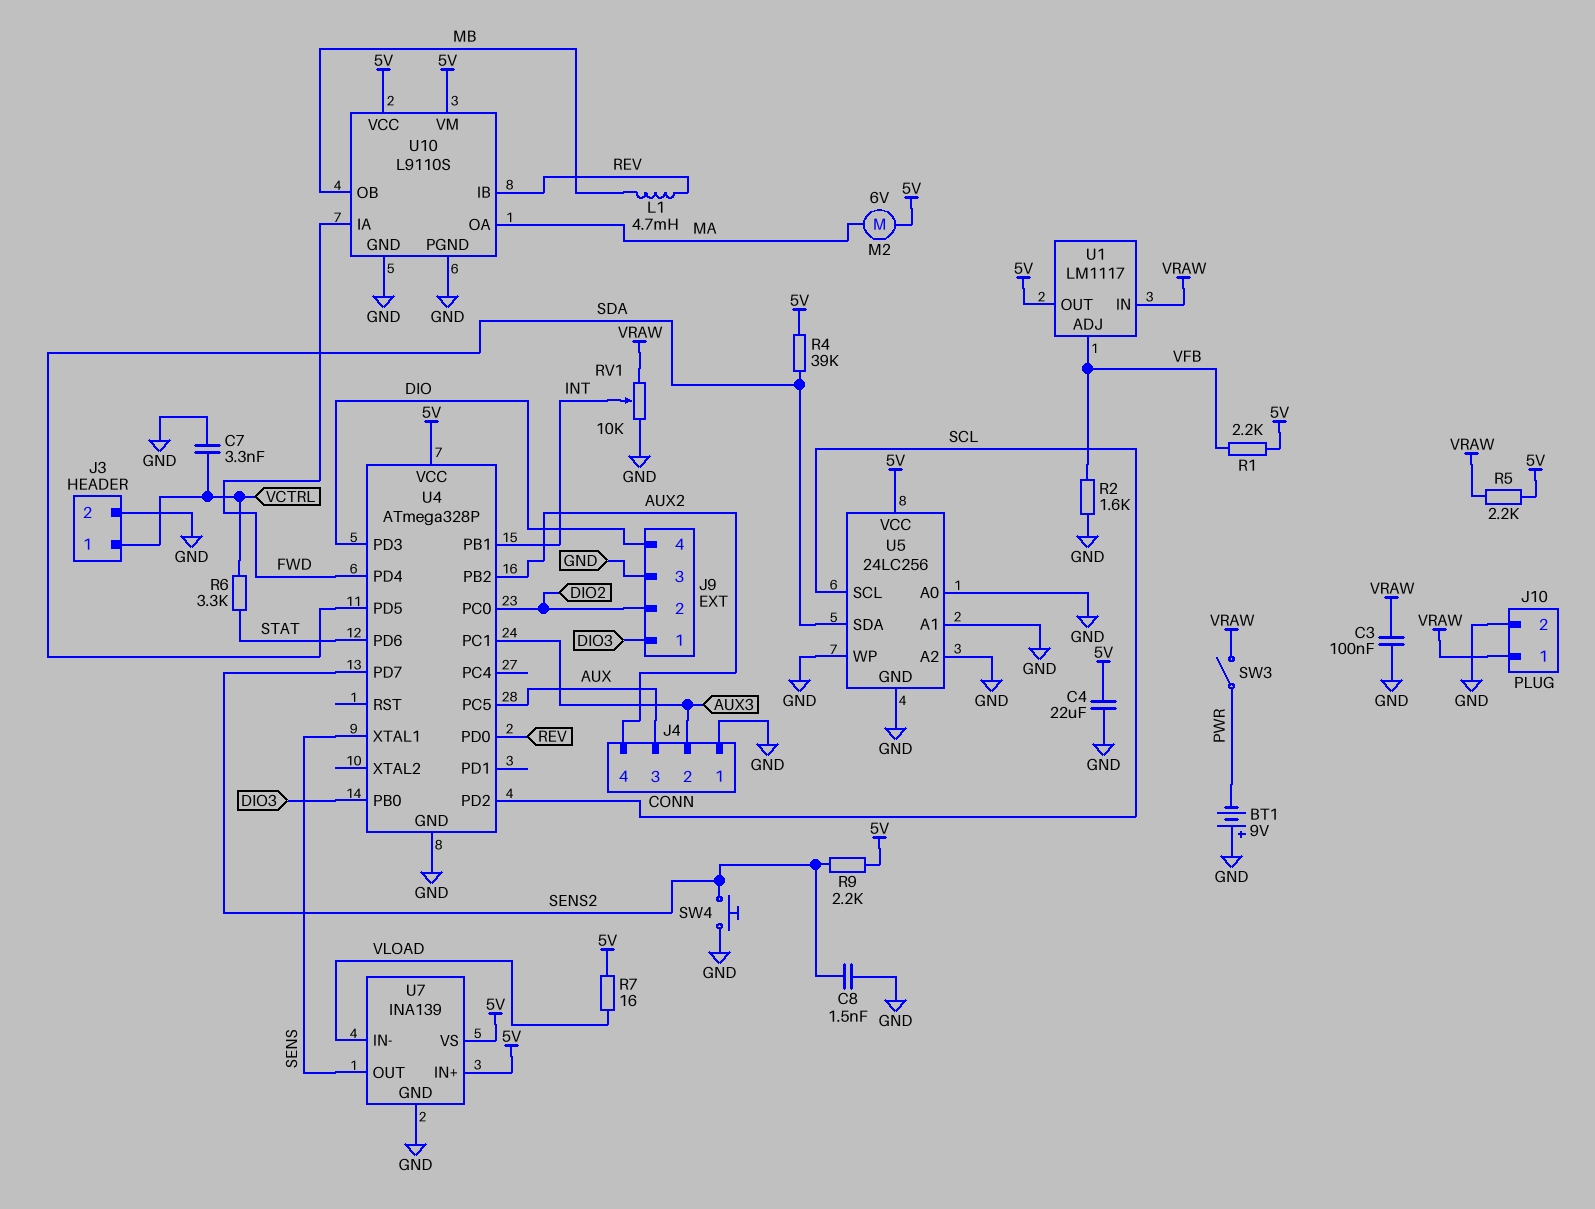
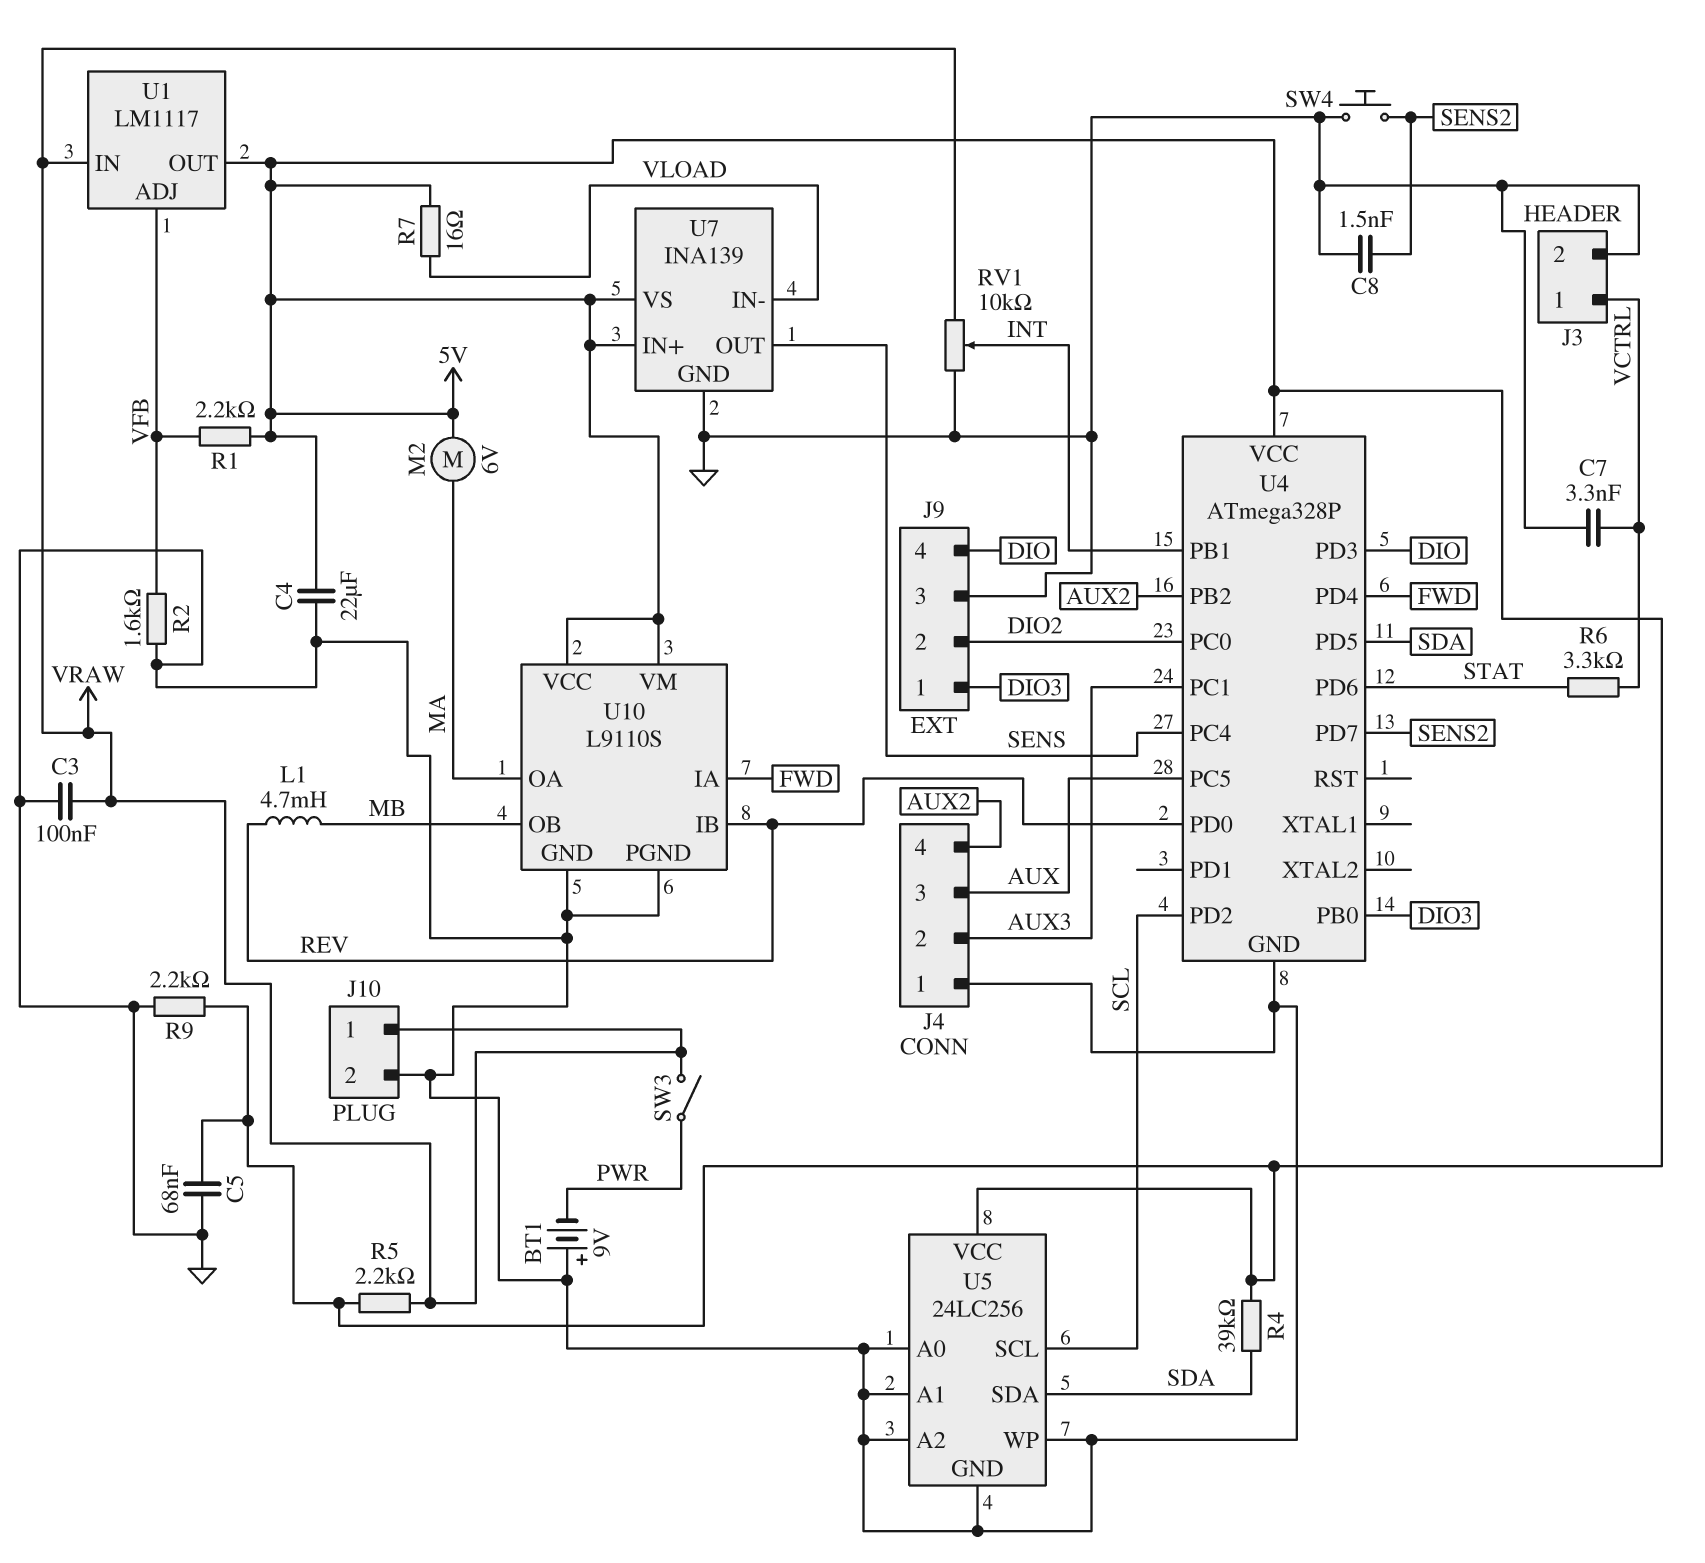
C5: none -> 68nF (5V, GND)
R9: 2.2k (5V, SENS2) -> 2.2k (5V, GND)
U4 pin PC4: none -> SENS
U4 pin XTAL1: SENS -> none

